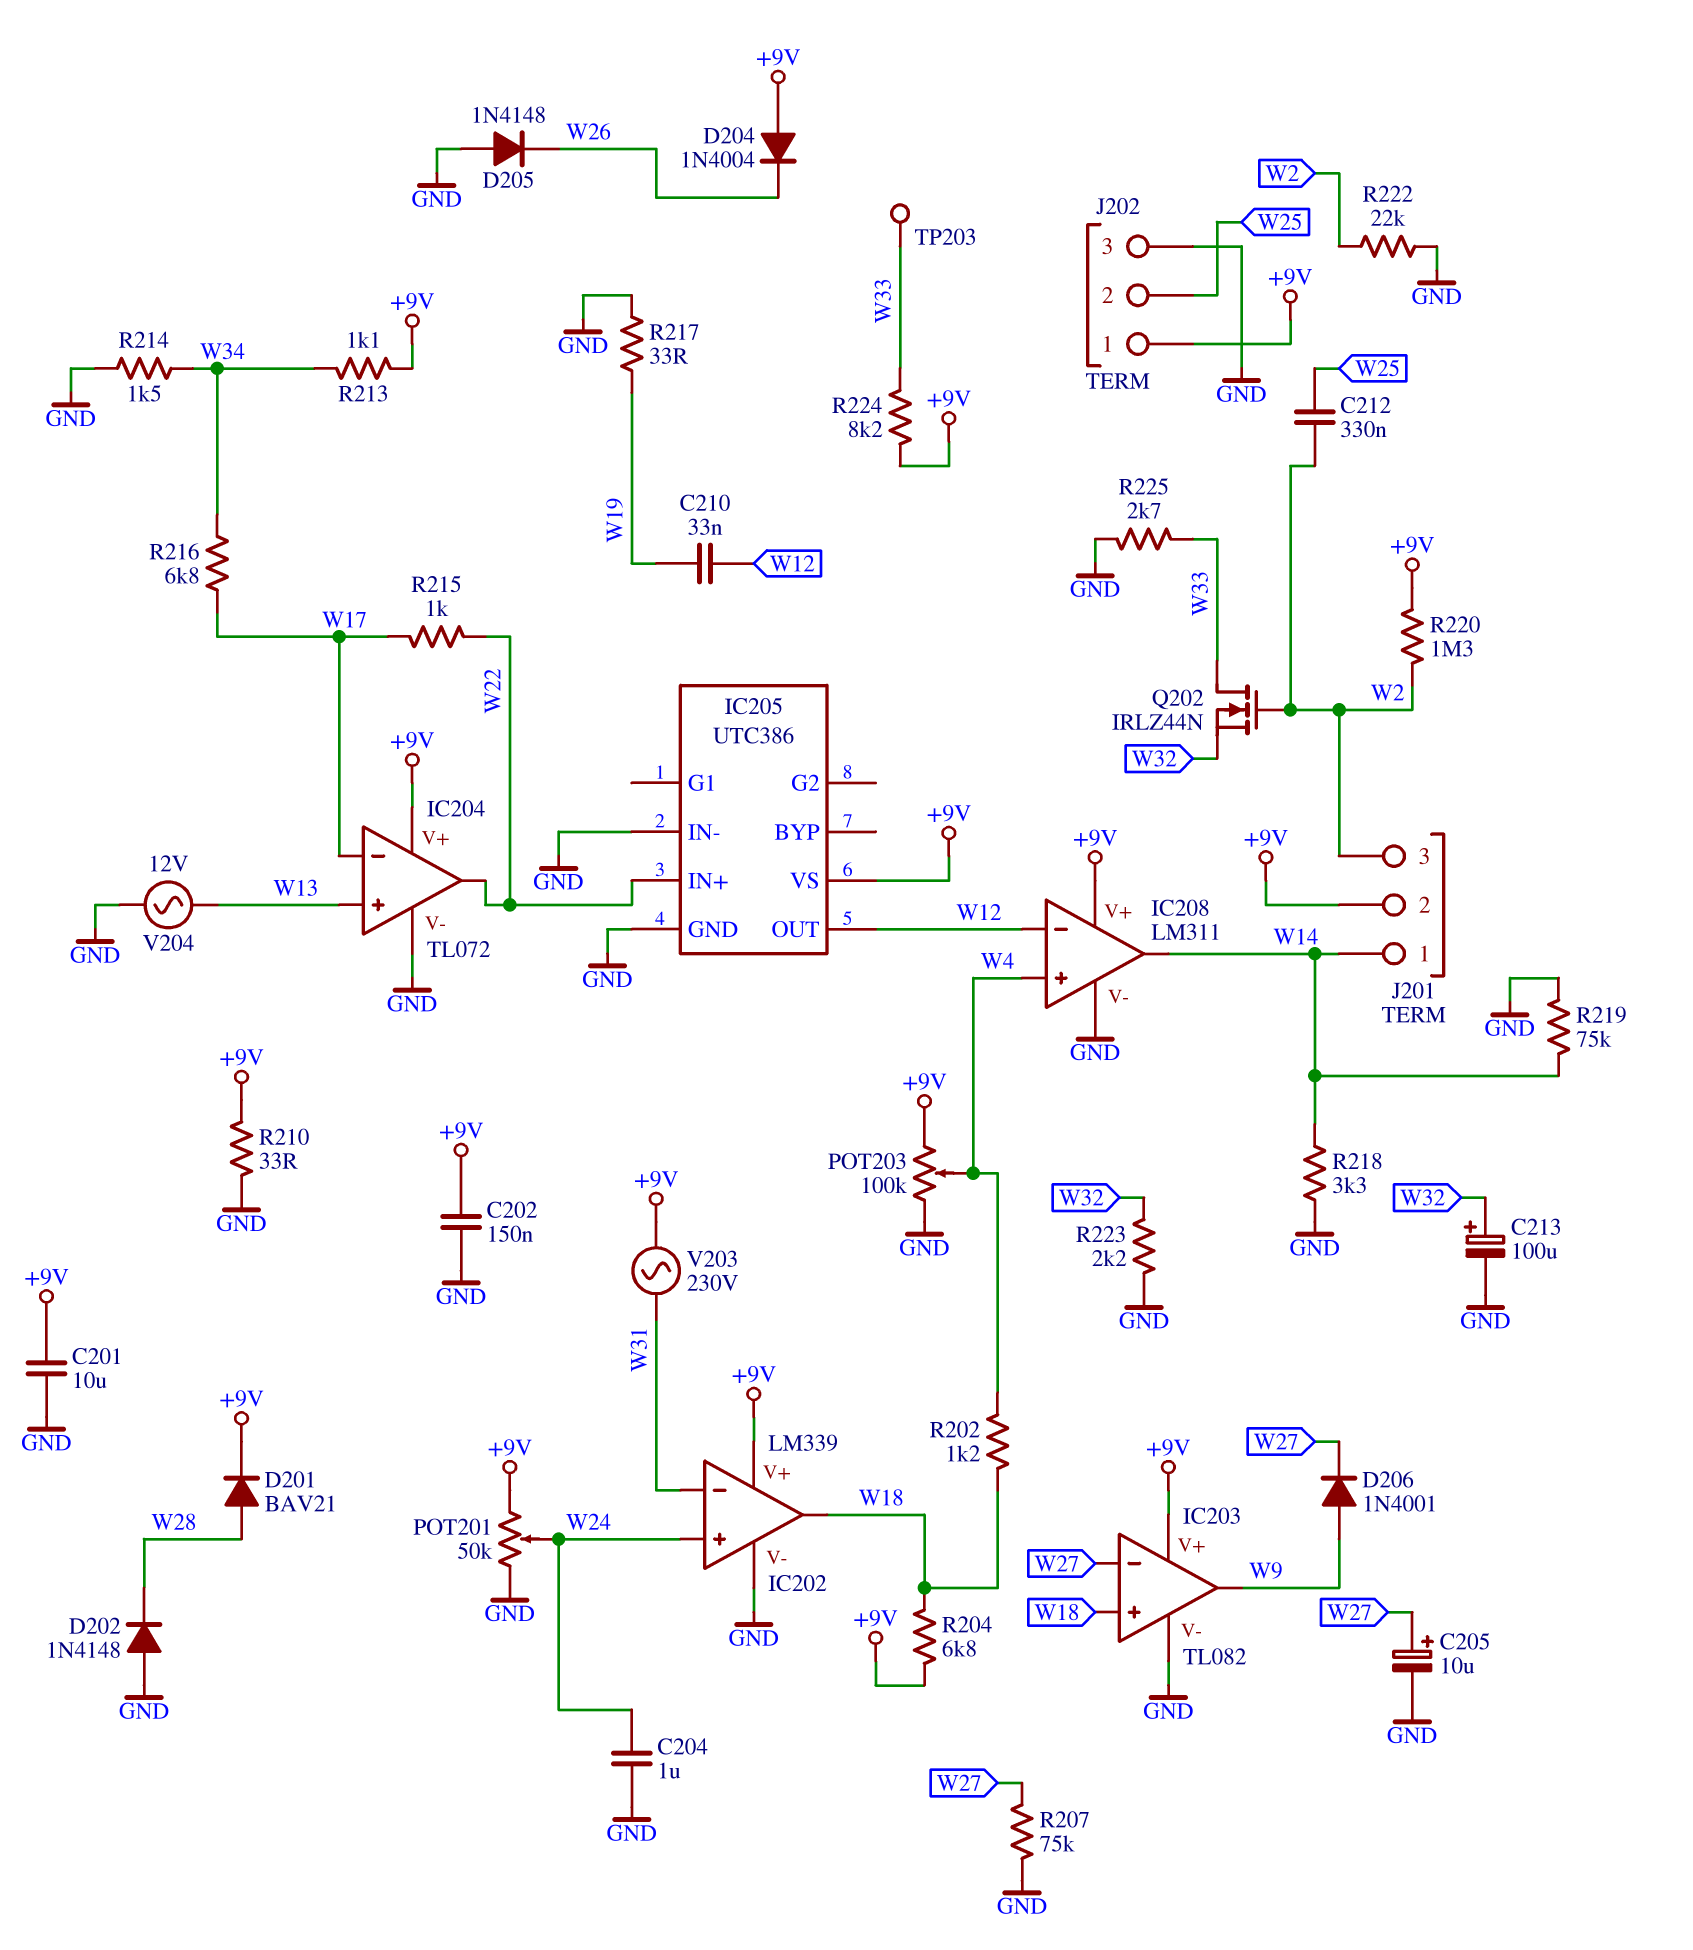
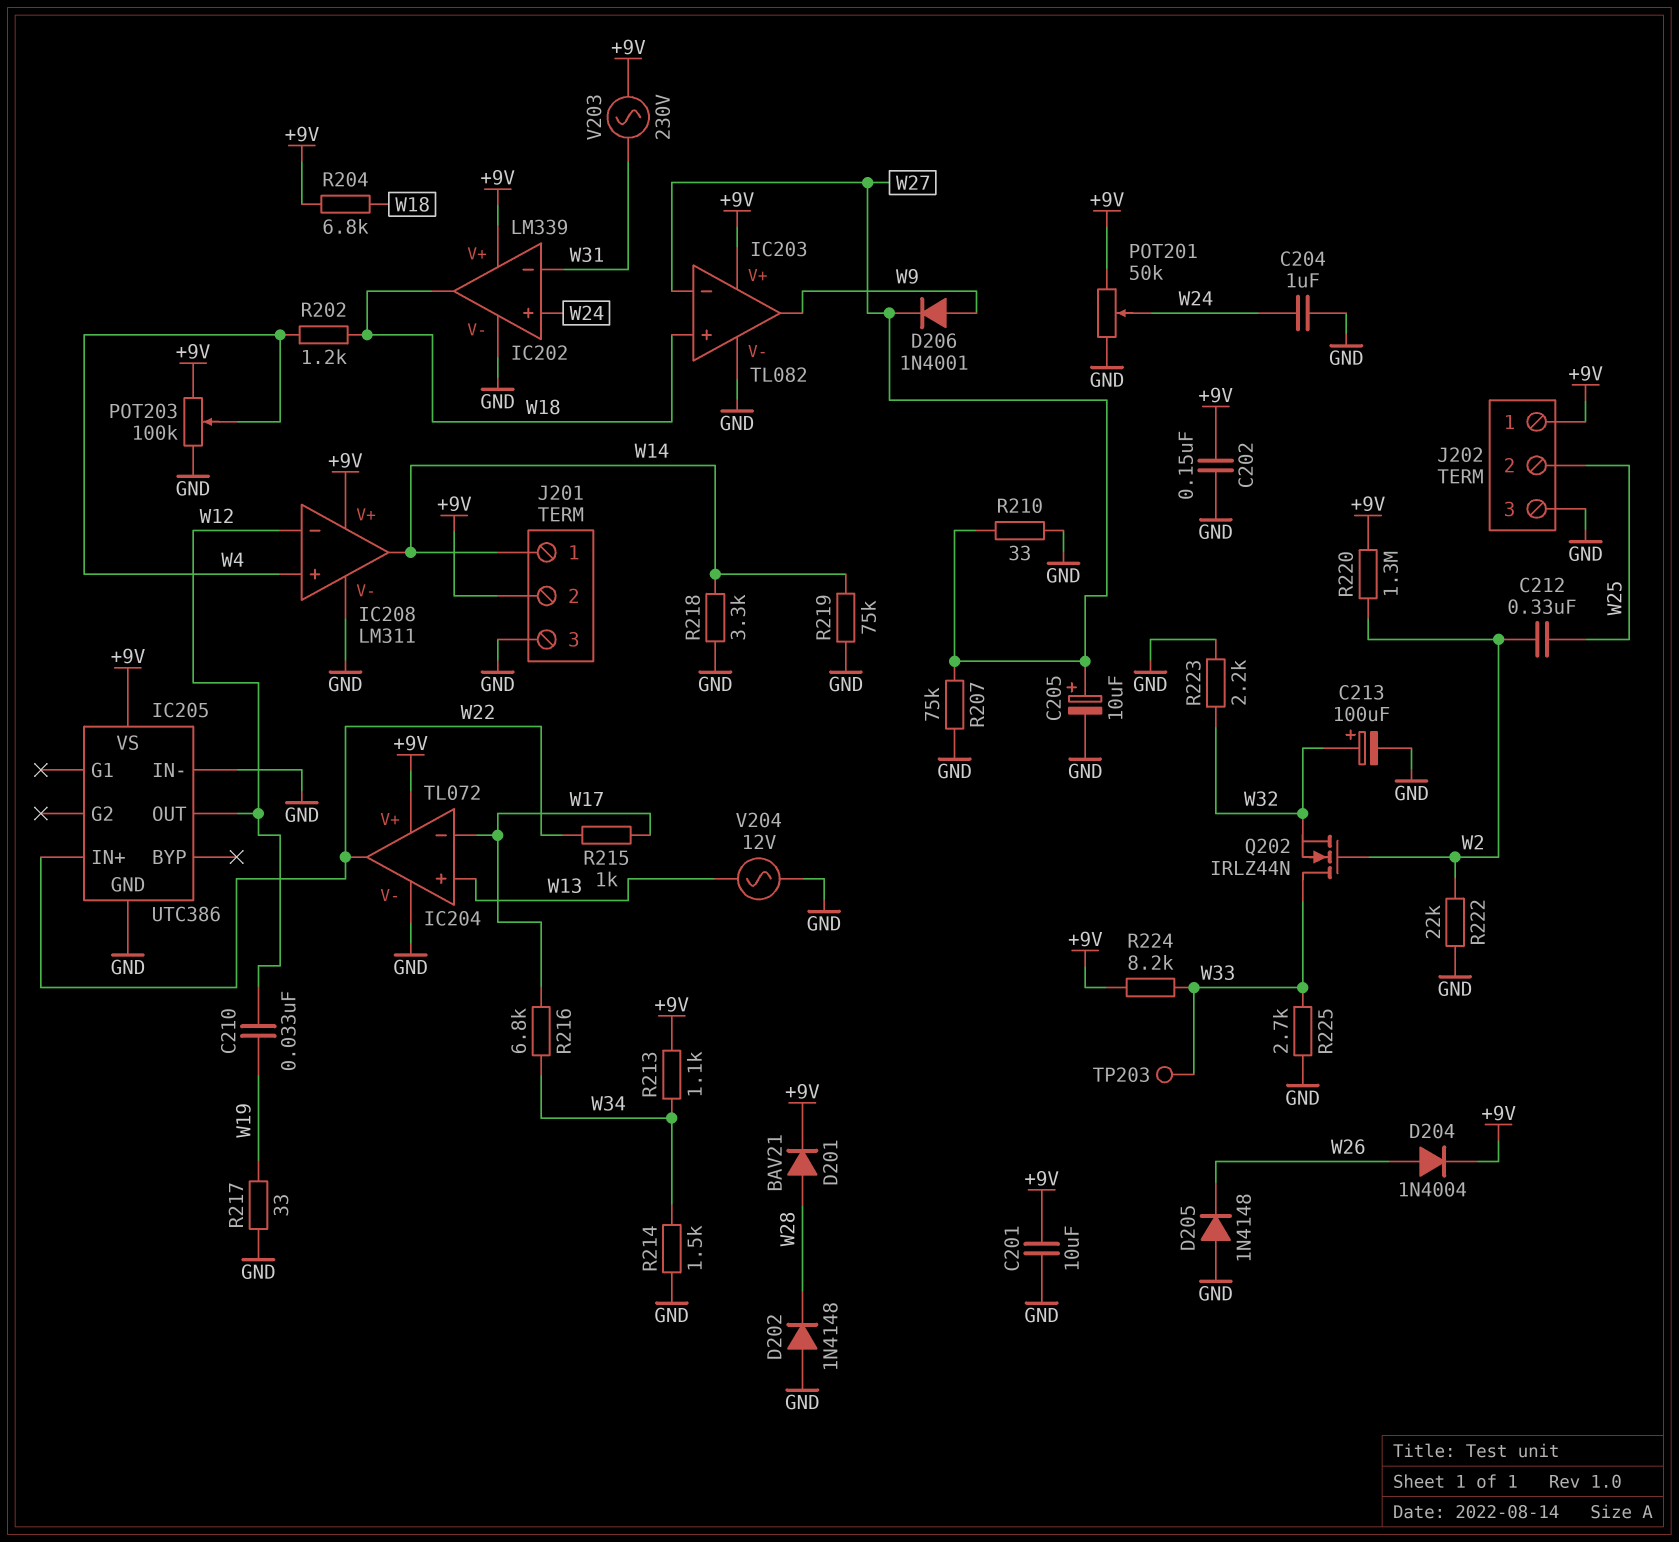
D204: diode 1N4004 (A +9V, K W26) -> diode 1N4004 (A W26, K +9V)
J201 pin 3: W2 -> GND
R210: 33 (+9V, GND) -> 33 (GND, W27)

